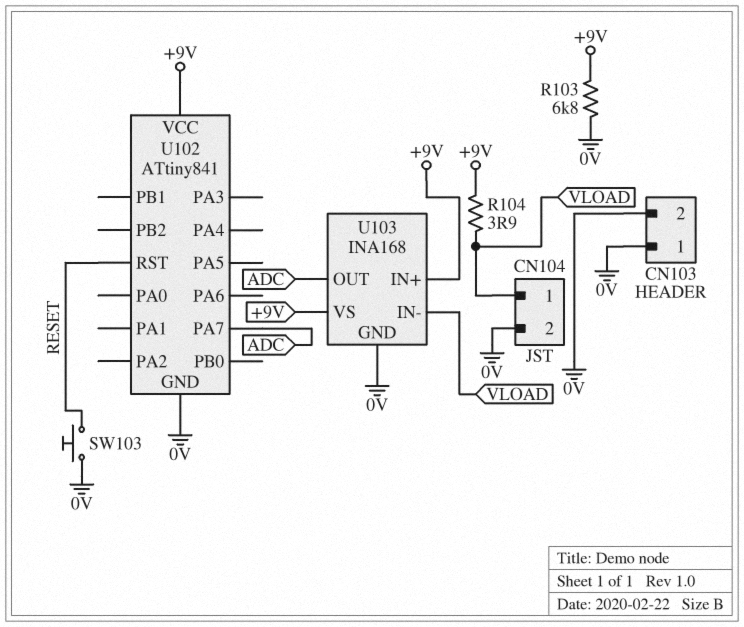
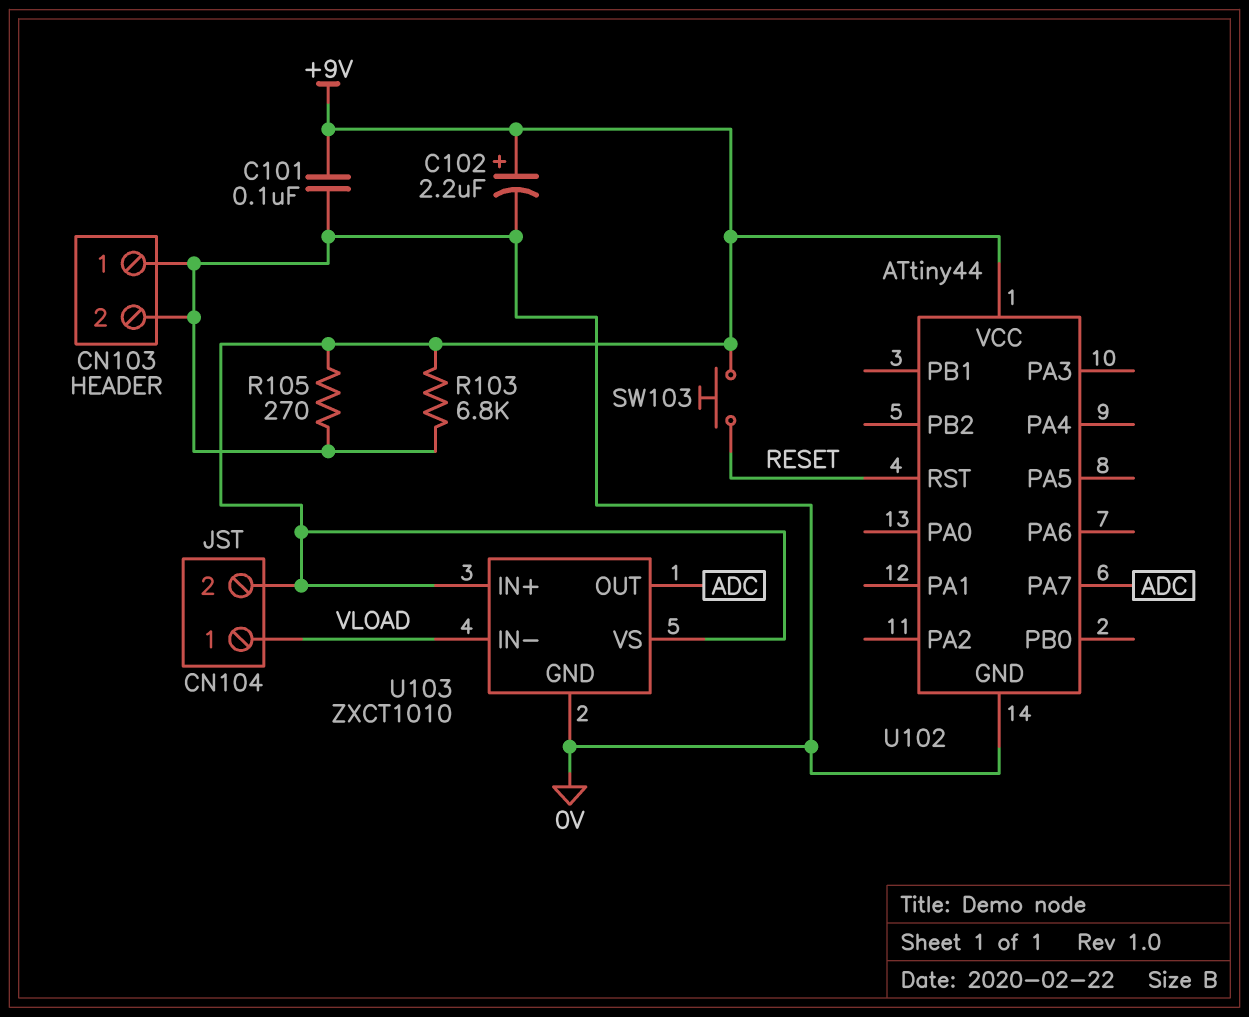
C101: none -> 100nF (+9V, 0V)
C102: none -> 2.2uF (plus +9V, minus 0V)
CN104 pin 2: 0V -> +9V
R104: 3.9 (+9V, VLOAD) -> none
R105: none -> 270 (+9V, 0V)
SW103: button (0V, RESET) -> button (+9V, RESET)
U102: ATtiny841 -> ATtiny44
U103: INA168 -> ZXCT1010

